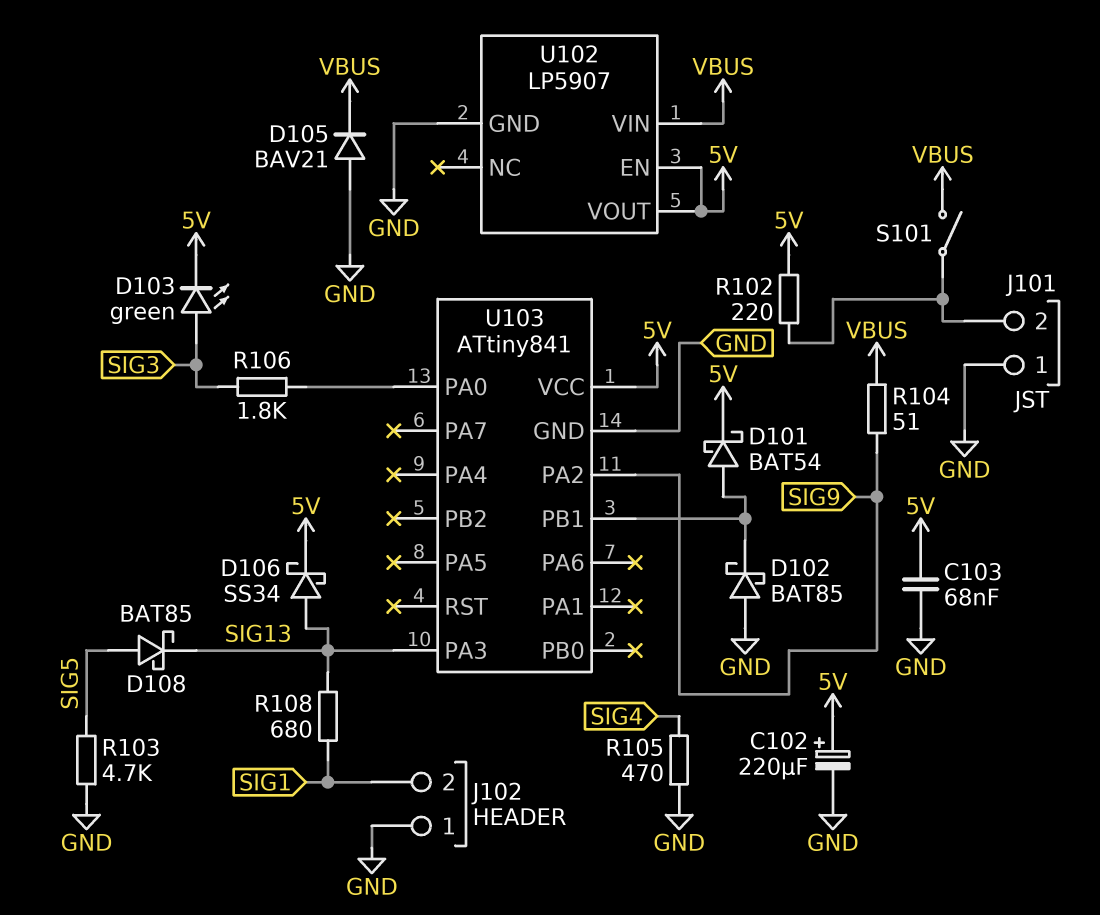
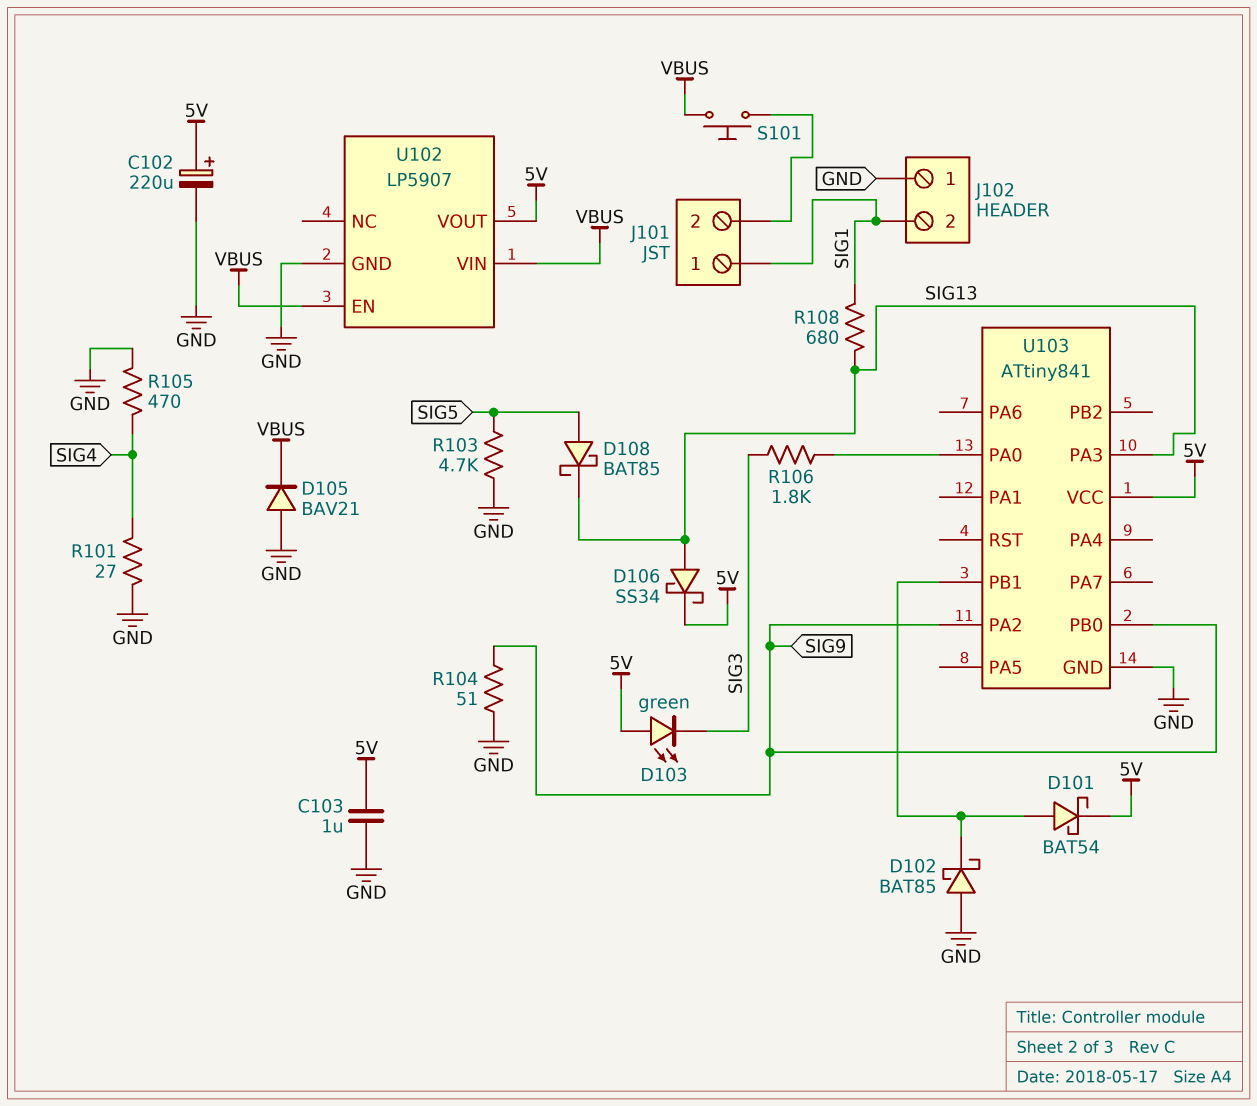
C103: 68nF (5V, GND) -> 1uF (5V, GND)
D103: LED green (A SIG3, K 5V) -> LED green (A 5V, K SIG3)
J101 pin 1: GND -> SIG1
R101: none -> 27 (GND, SIG4)
R102: 220 (5V, J101/2) -> none
R104: 51 (SIG9, VBUS) -> 51 (GND, SIG9)
S101: switch (J101/2, VBUS) -> button (J101/2, VBUS)
U102 pin EN: 5V -> VBUS
U103 pin PB0: none -> SIG9

